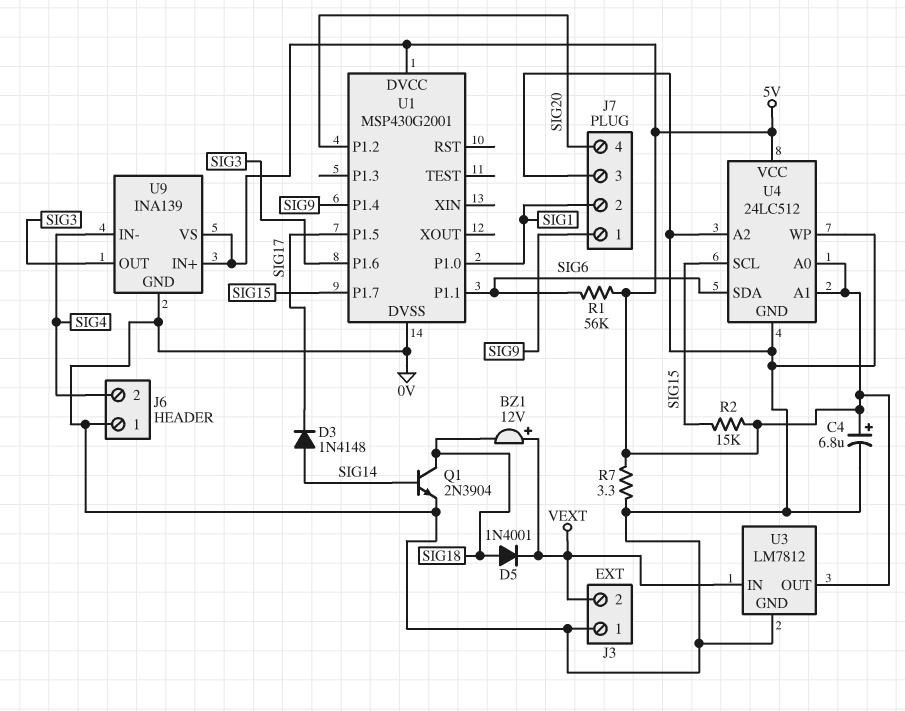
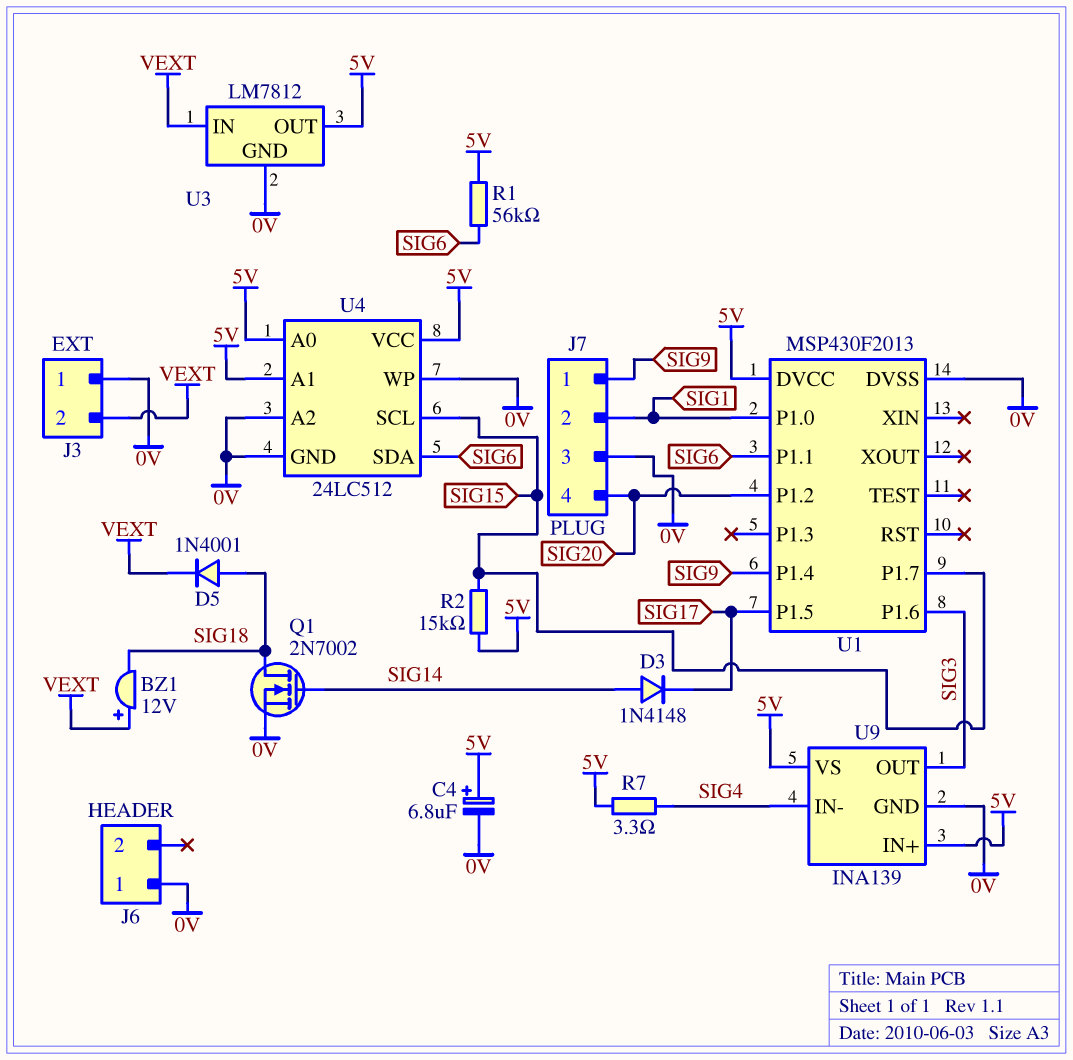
J6 pin 2: SIG4 -> none
Q1: NPN 2N3904 (B SIG14, C SIG18, E 0V) -> NMOS 2N7002 (G SIG14, D SIG18, S 0V)
R7: 3.3 (0V, 5V) -> 3.3 (5V, SIG4)
U1: MSP430G2001 -> MSP430F2013

